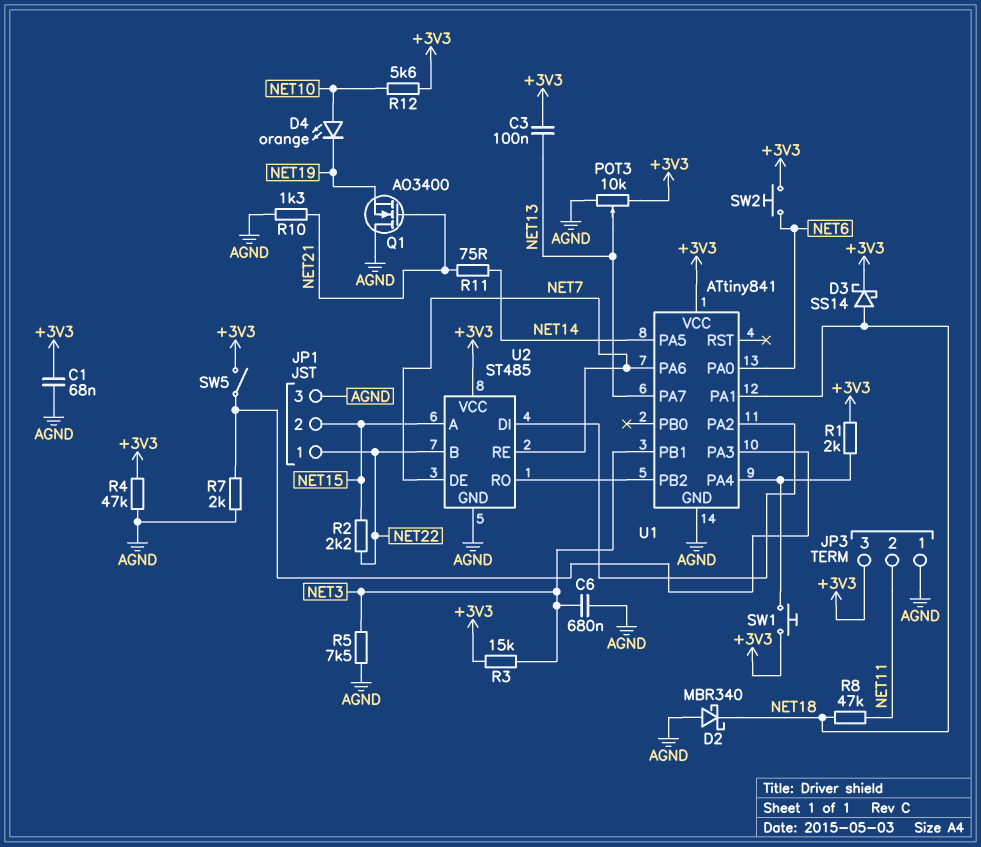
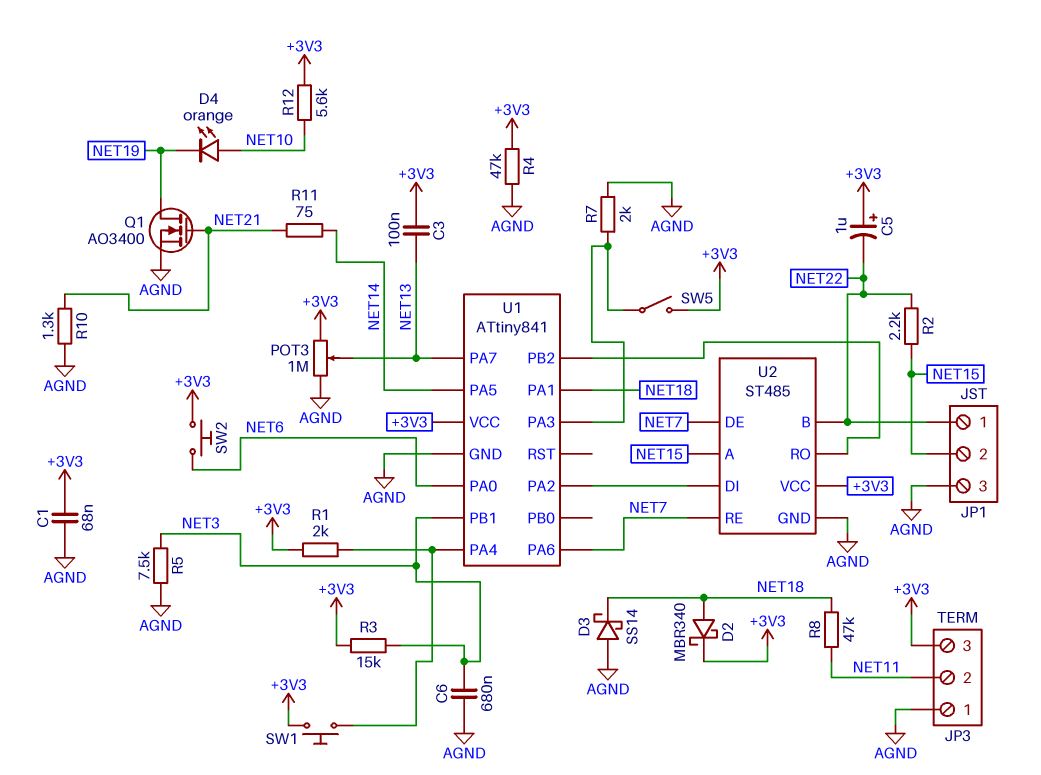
C5: none -> 1uF (plus +3V3, minus NET22)
D2: schottky MBR340 (A AGND, K NET18) -> schottky MBR340 (A NET18, K +3V3)
D3: schottky SS14 (A NET18, K +3V3) -> schottky SS14 (A AGND, K NET18)
POT3: 10k (+3V3, AGND, wiper NET13) -> 1M (+3V3, AGND, wiper NET13)
Q1: NMOS AO3400 (G NET21, D AGND, S NET19) -> NMOS AO3400 (G NET21, D NET19, S AGND)

